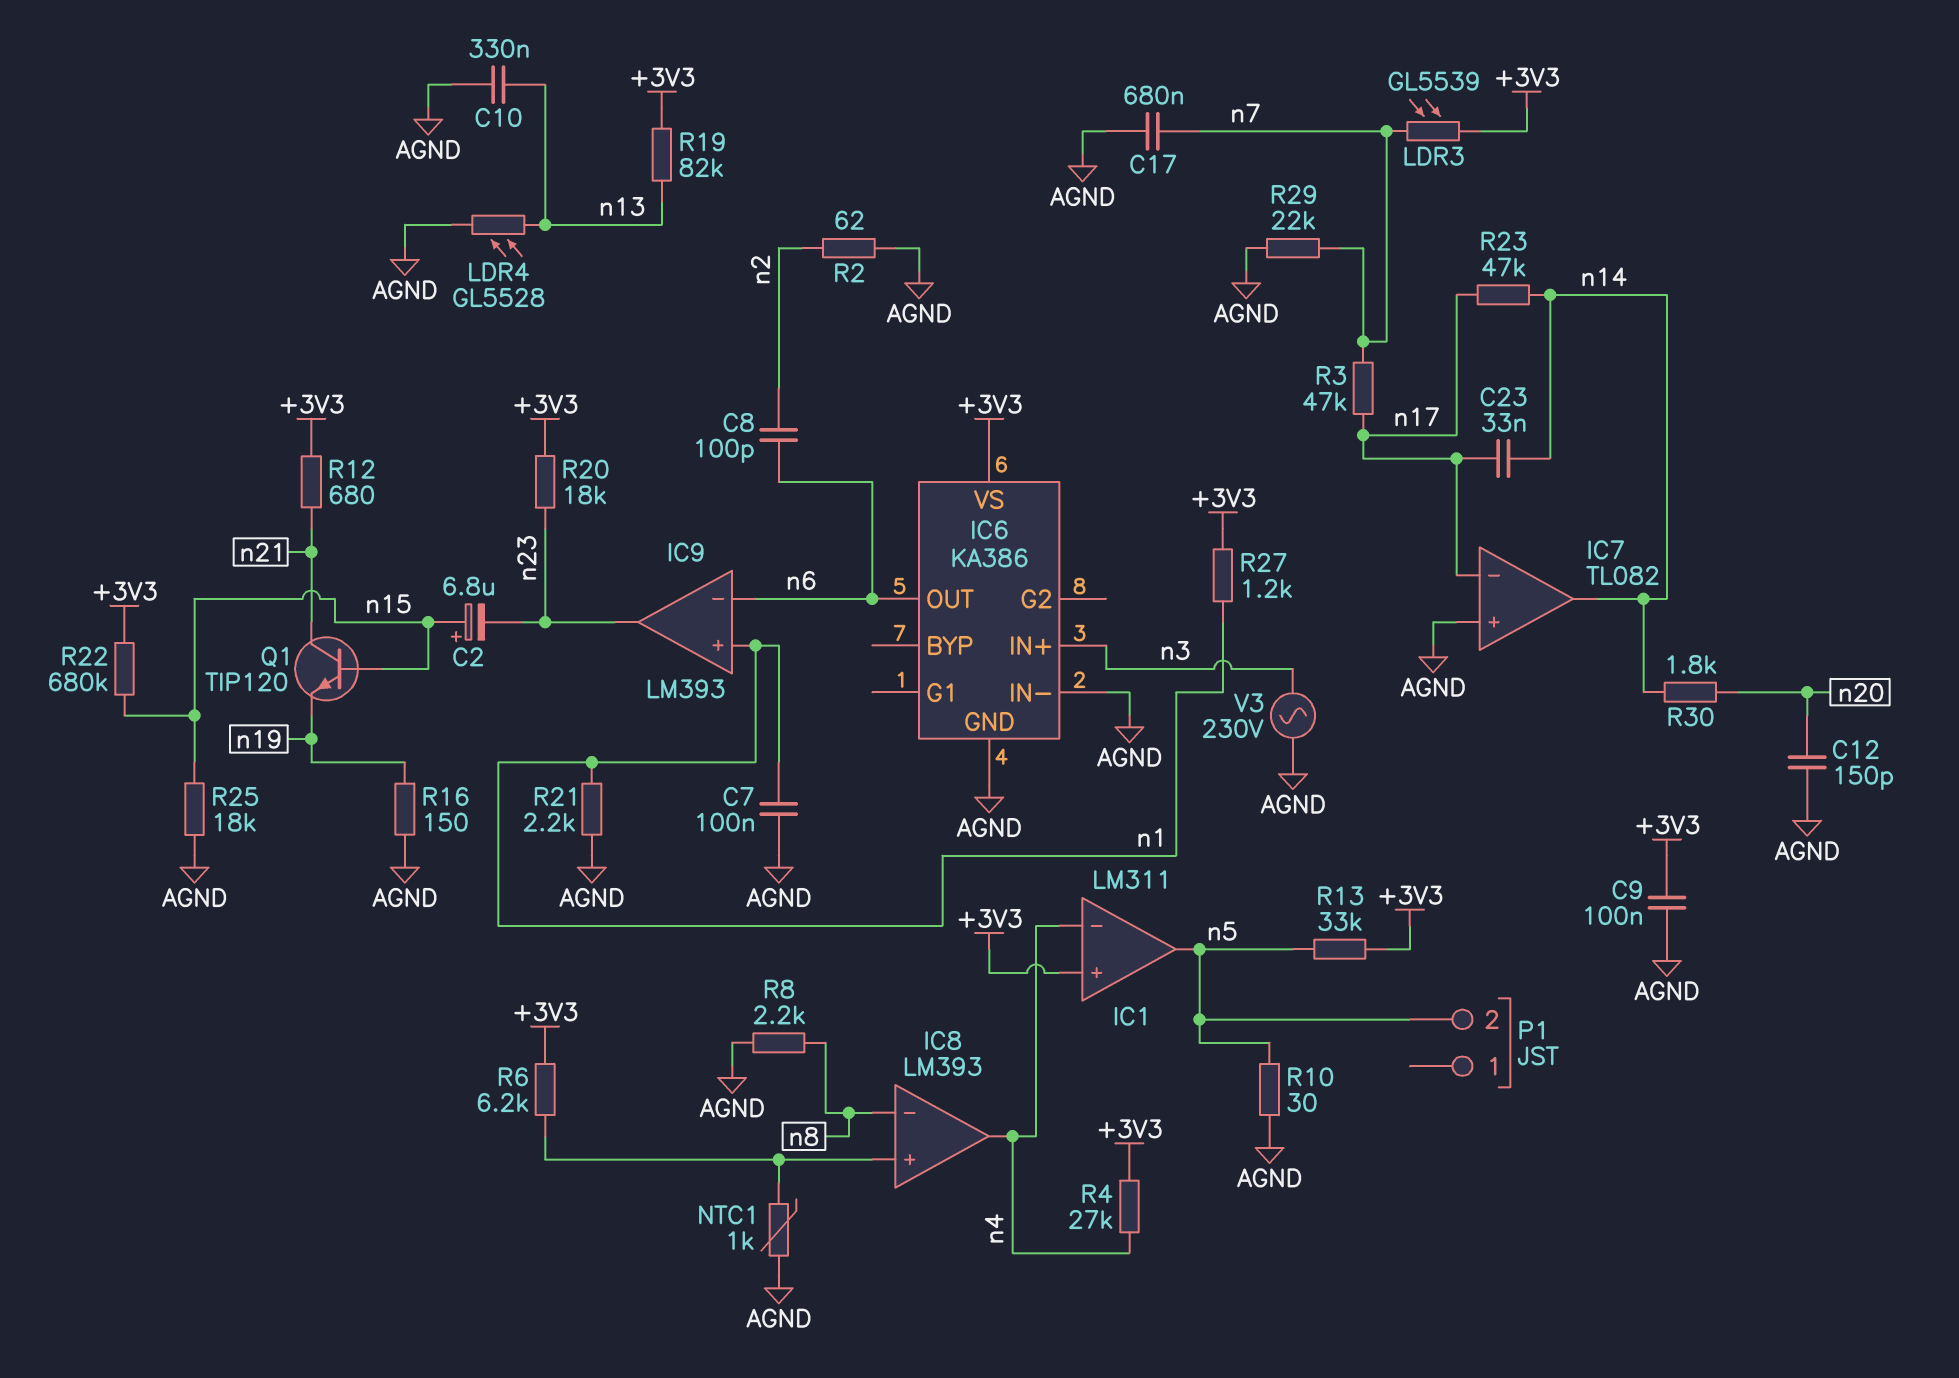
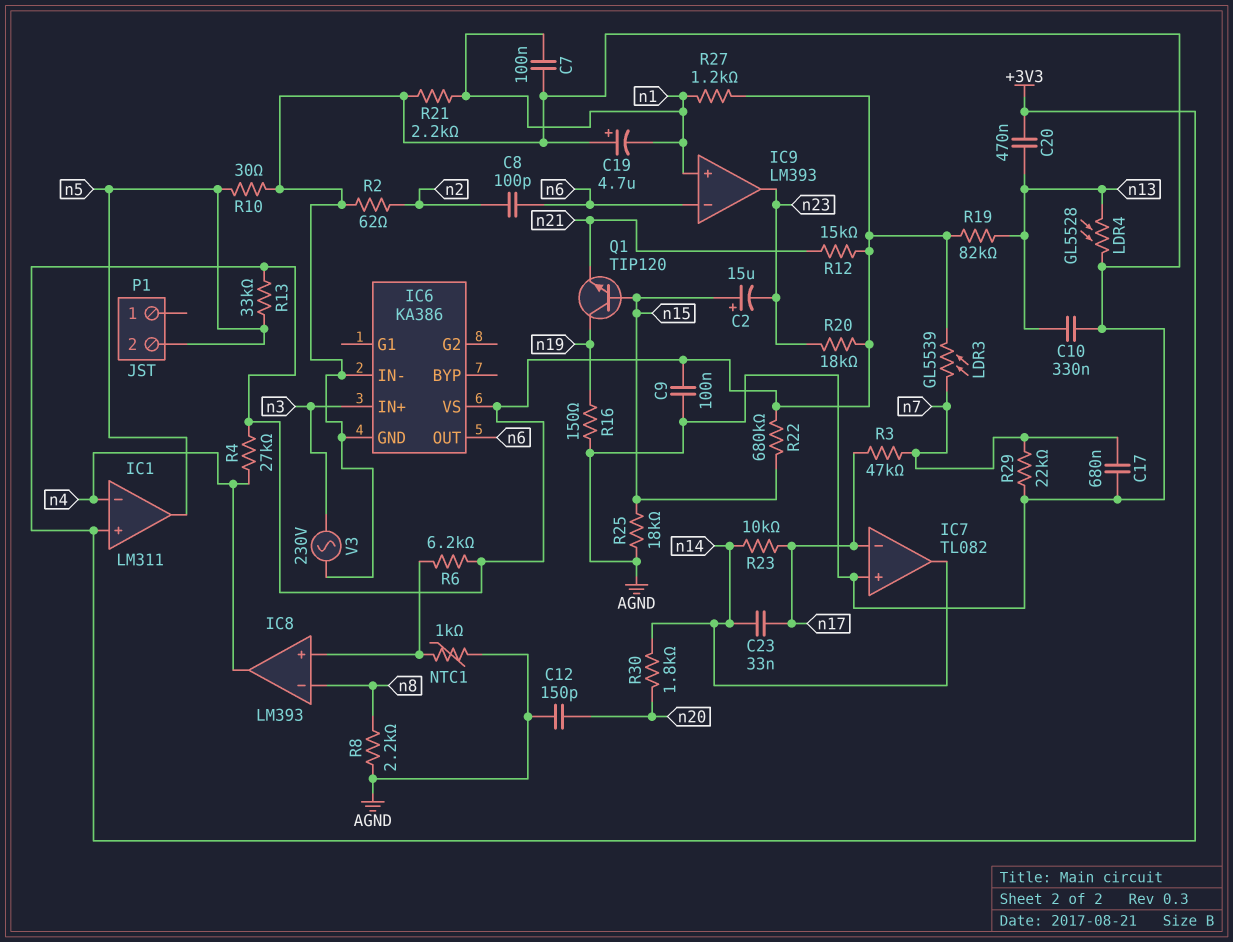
C2: 6.8uF (plus n15, minus n23) -> 15uF (plus n15, minus n23)
C19: none -> 4.7uF (plus AGND, minus n1)
C20: none -> 470nF (+3V3, n13)
Q1: NPN TIP120 (B n15, C n21, E n19) -> NPN TIP120 (B n15, C n19, E n21)
R12: 680 (+3V3, n21) -> 15k (+3V3, n21)
R23: 47k (n14, n17) -> 10k (n14, n17)

